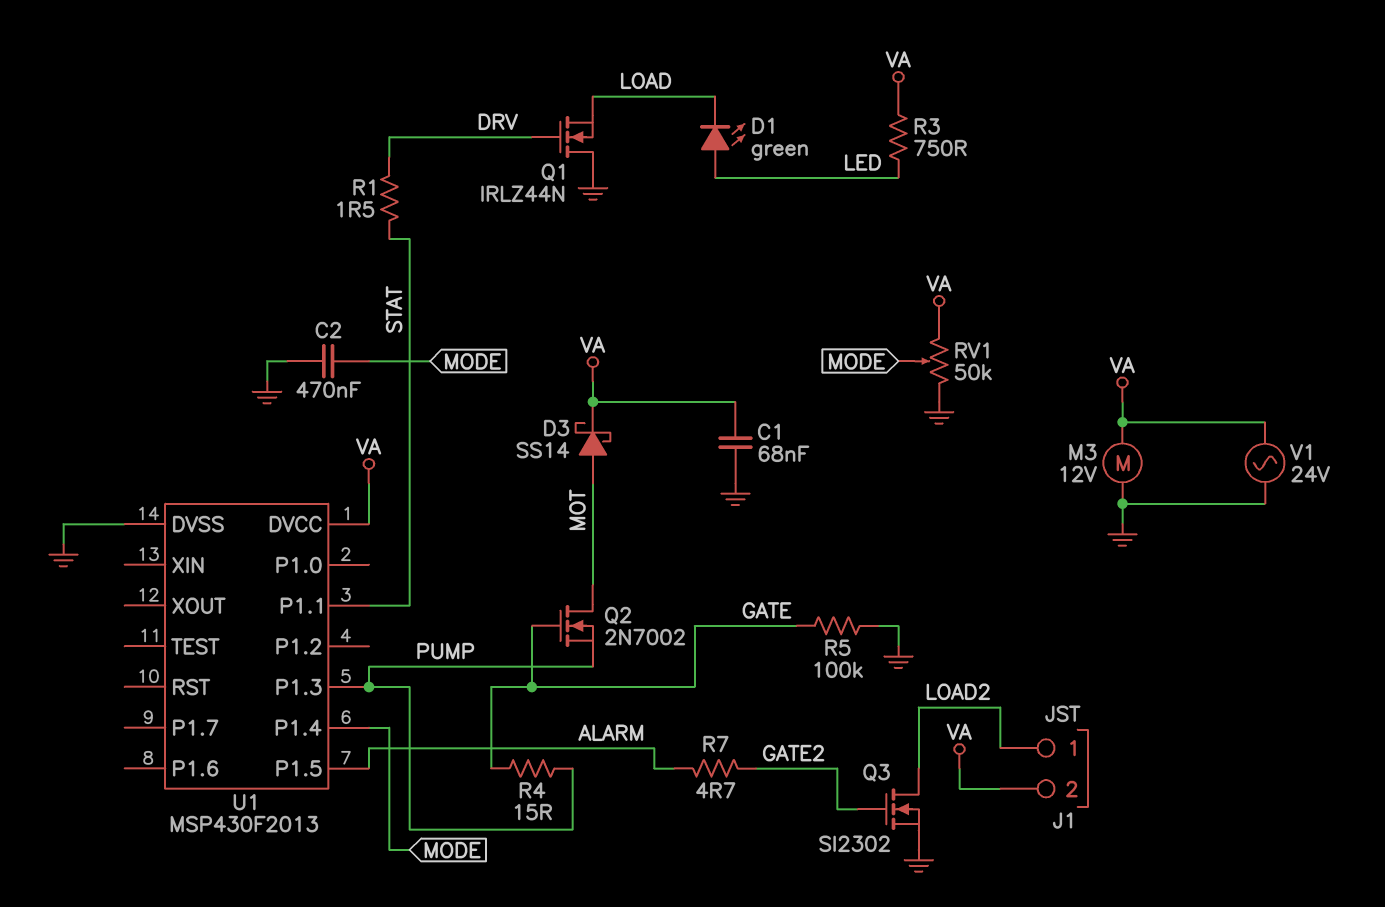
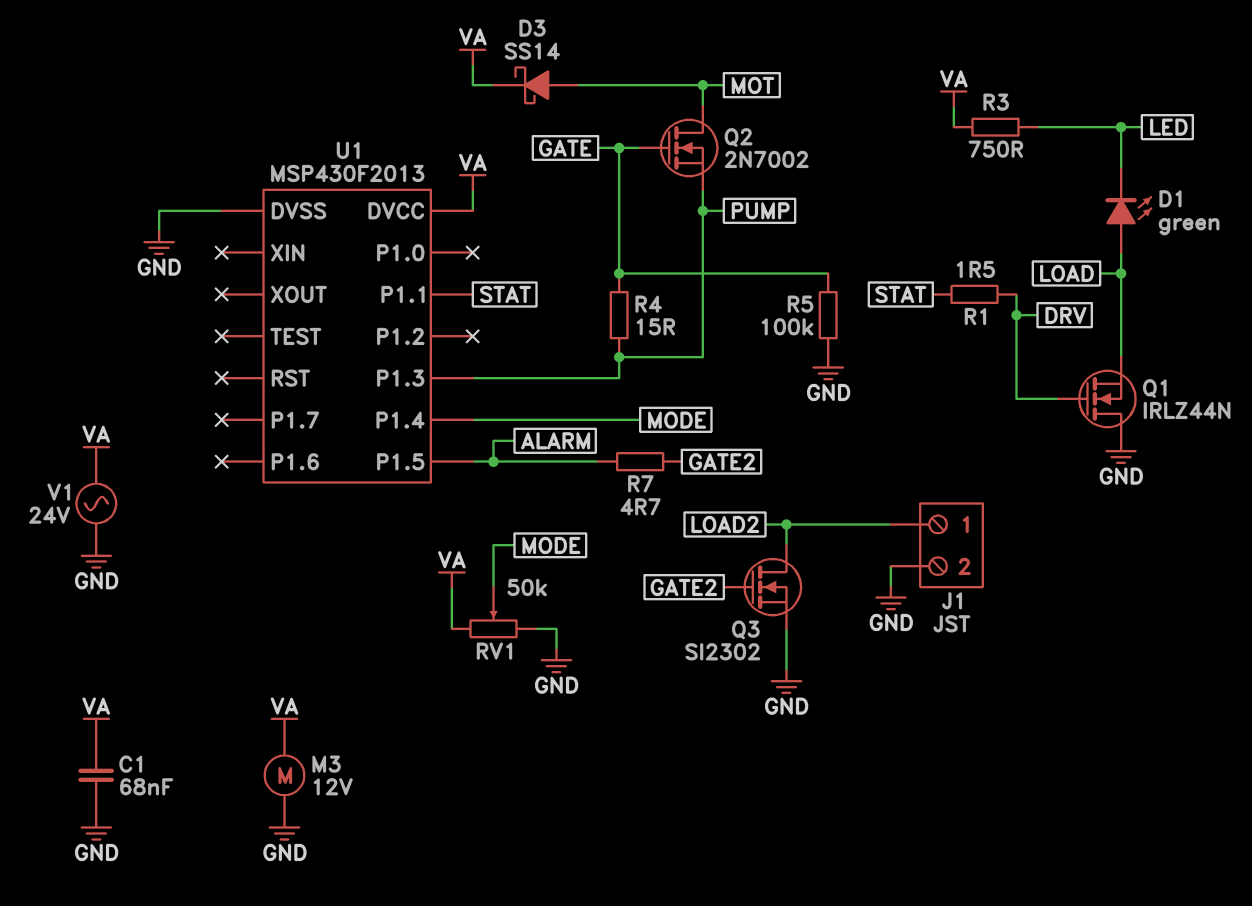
C2: 470nF (GND, MODE) -> none
D1: LED green (A LED, K LOAD) -> LED green (A LOAD, K LED)
J1 pin 2: VA -> GND

